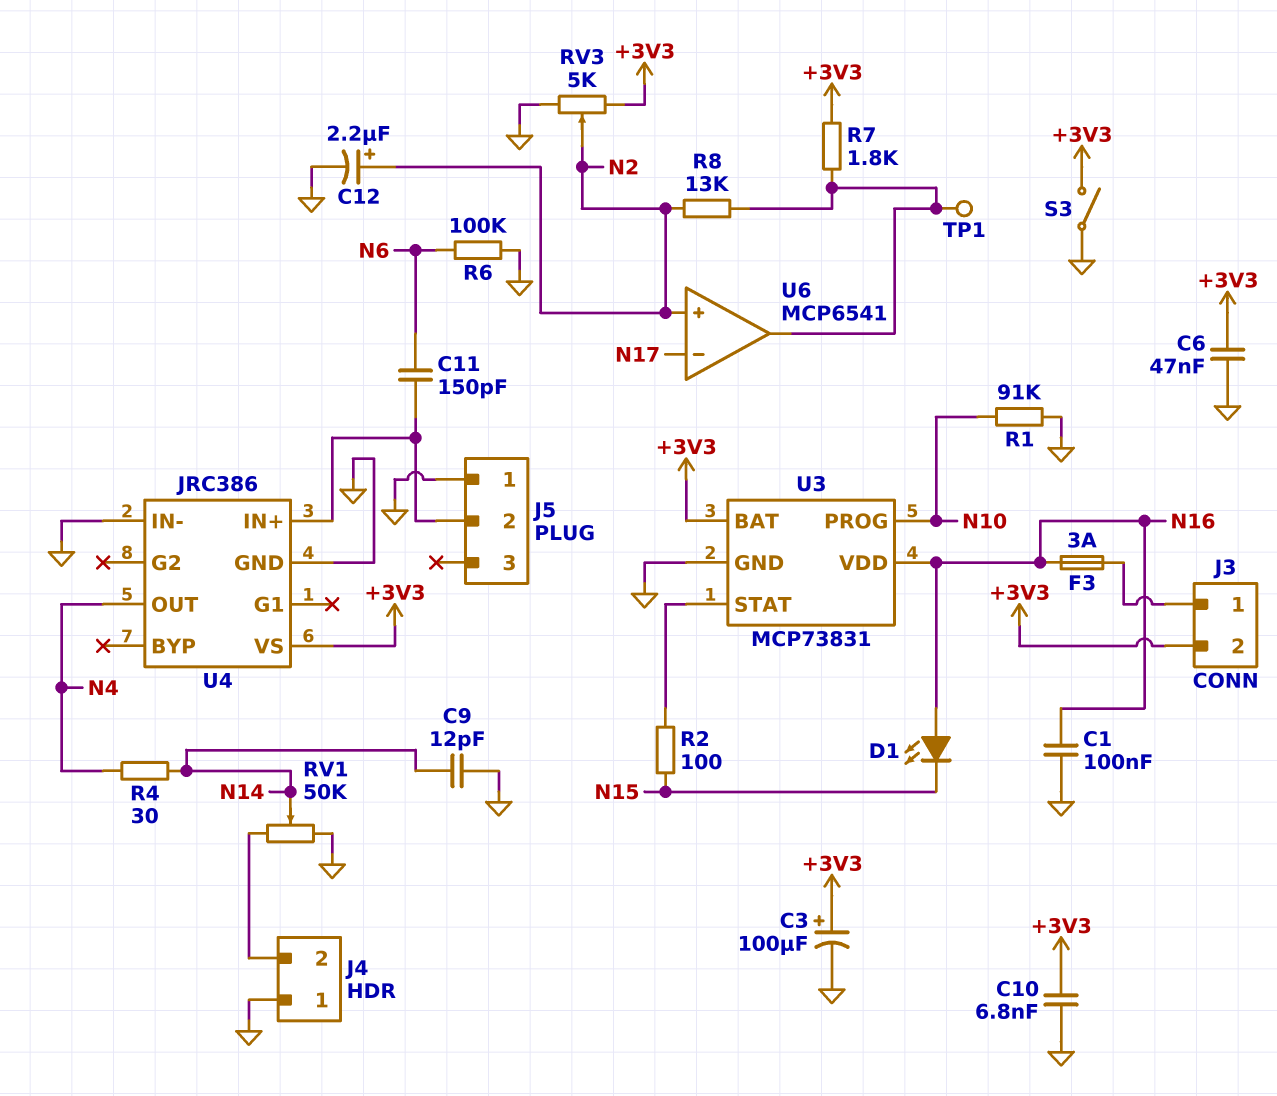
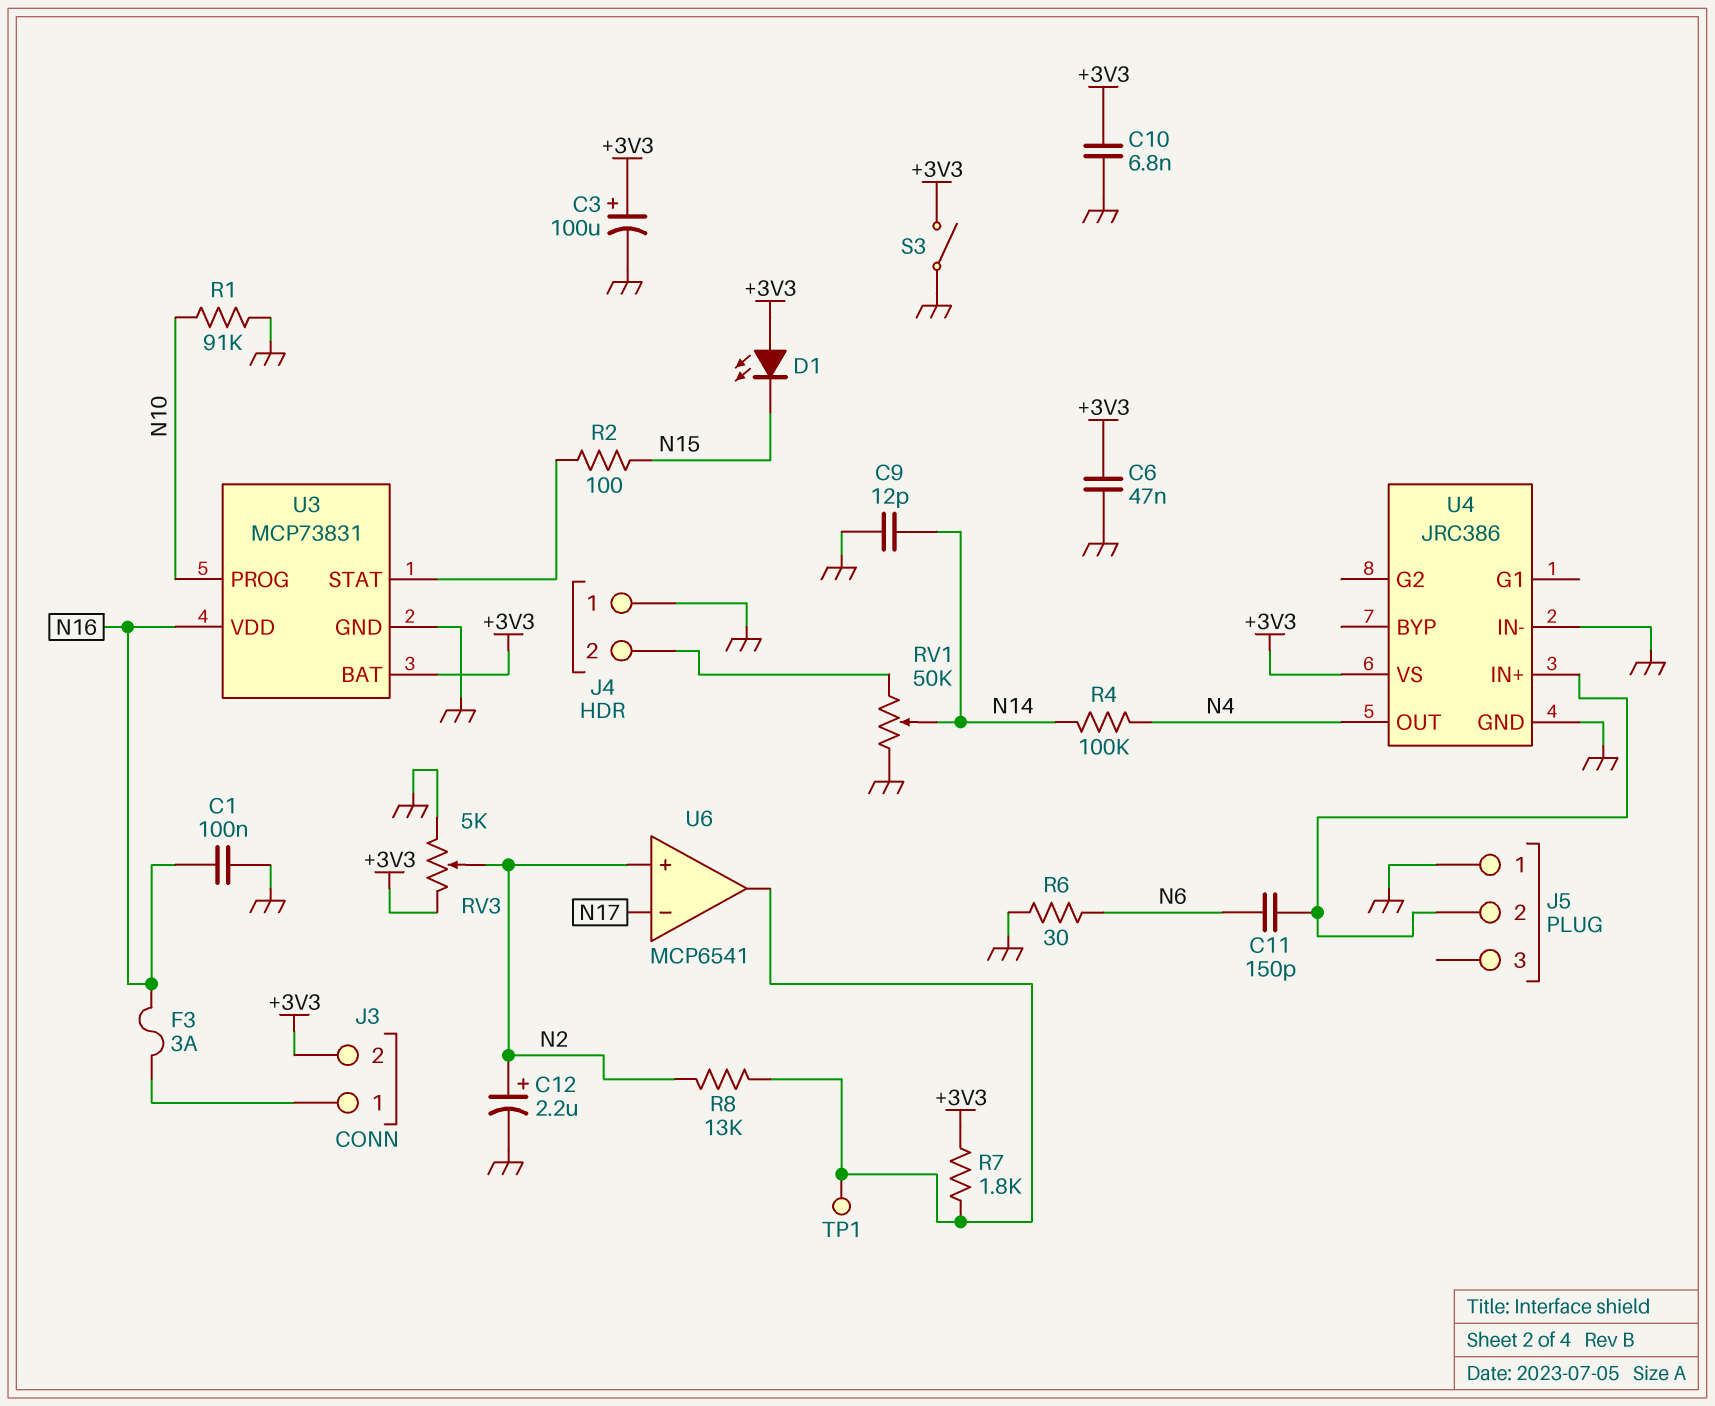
D1: LED (A N16, K N15) -> LED (A +3V3, K N15)
R4: 30 (N4, N14) -> 100k (N4, N14)
R6: 100k (GND, N6) -> 30 (GND, N6)

